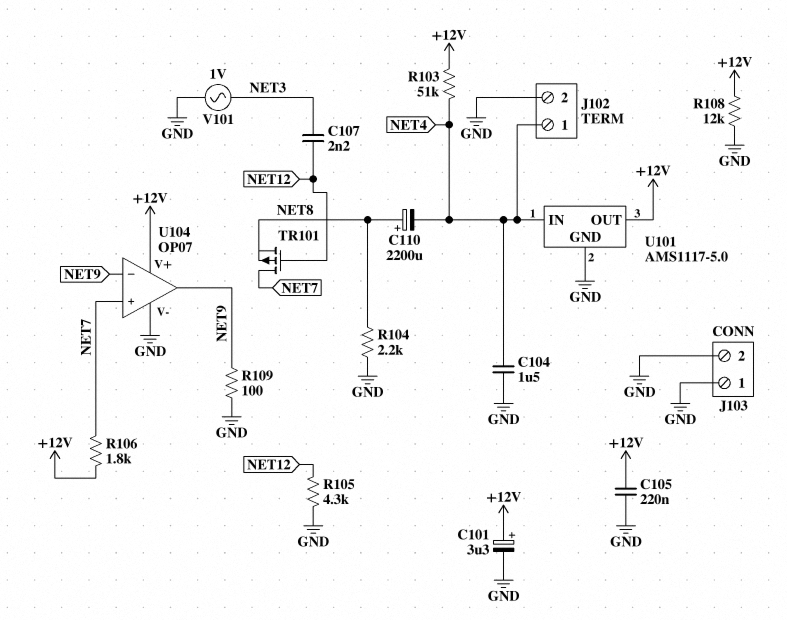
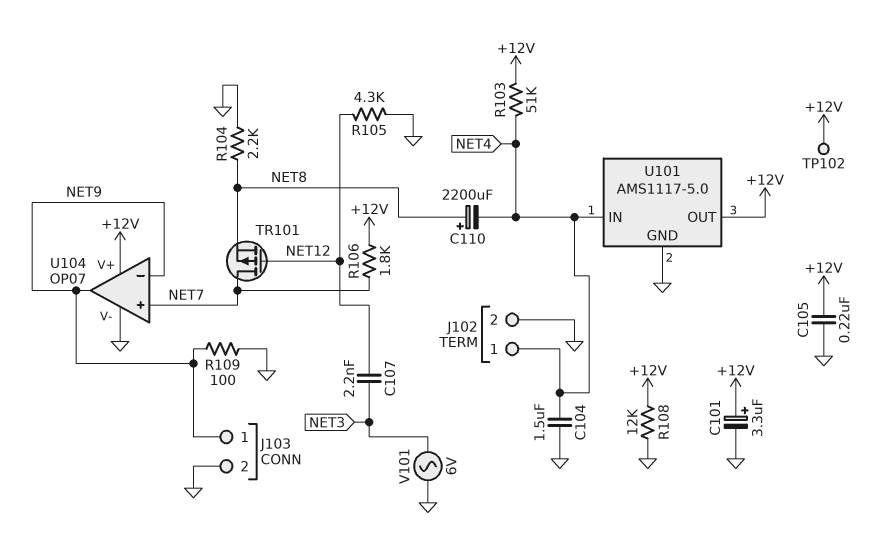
J103 pin 1: GND -> NET9
TP102: none -> test point (+12V)
V101: AC 1V (GND, NET3) -> AC 6V (GND, NET3)

